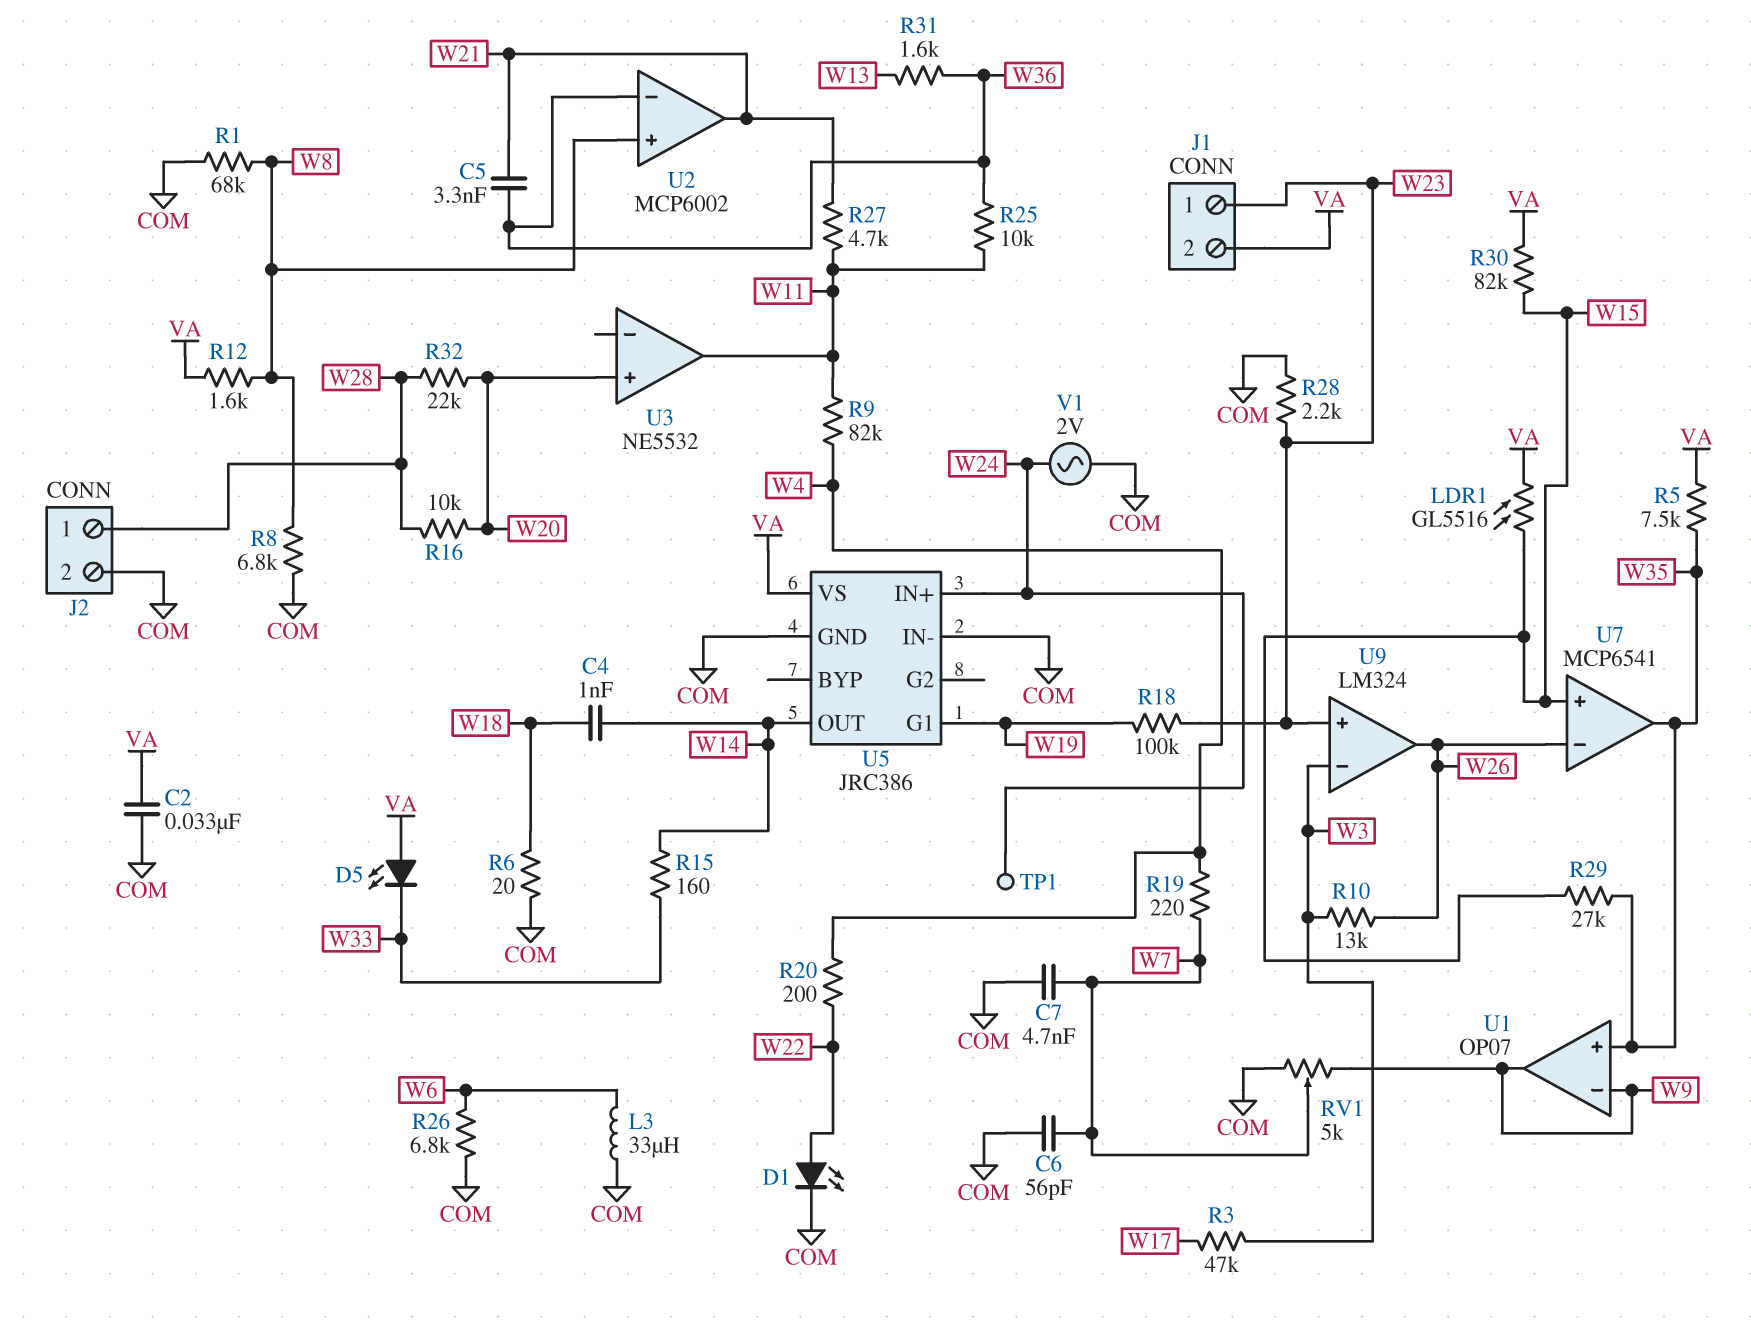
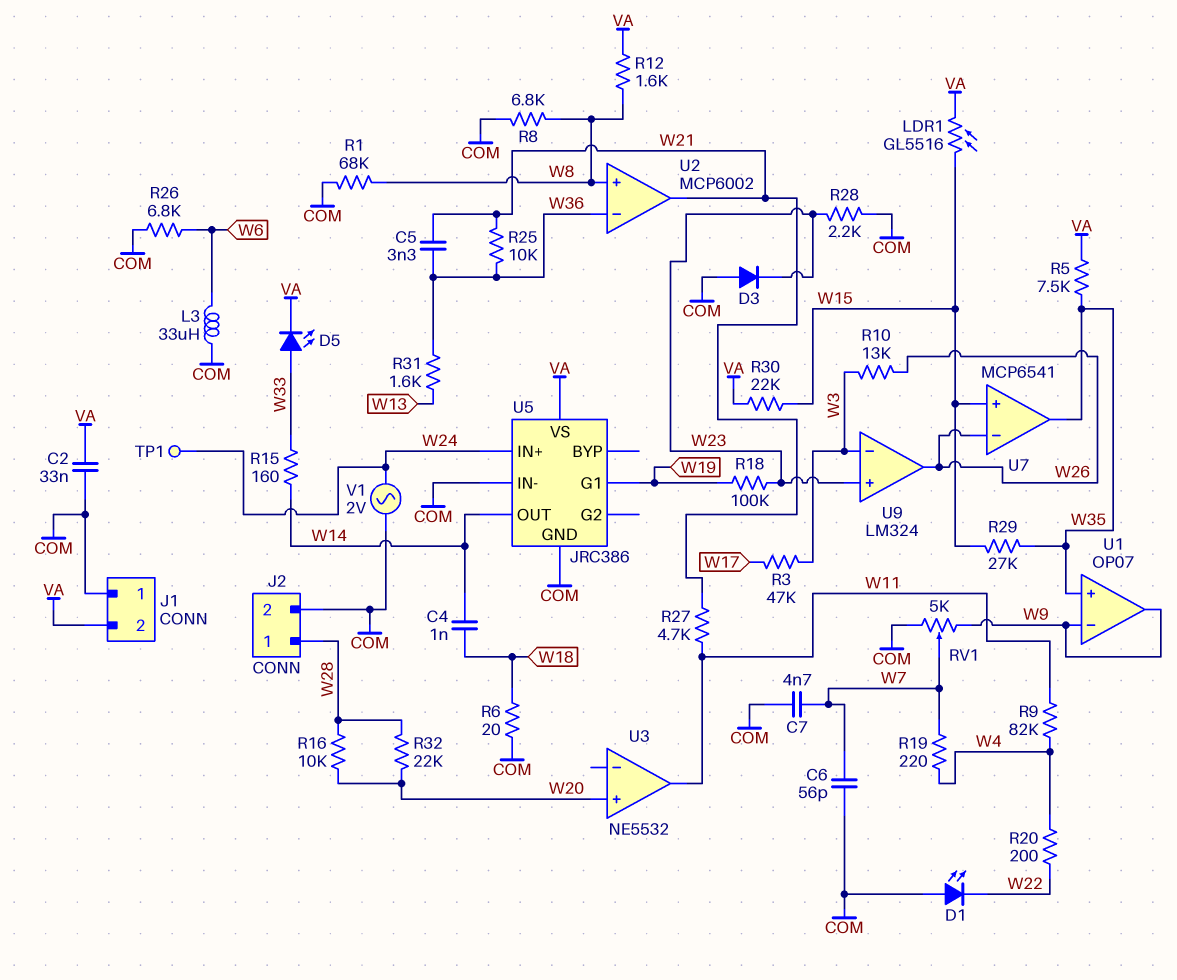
D1: LED (A W22, K COM) -> LED (A COM, K W22)
D3: none -> diode (A COM, K W23)
D5: LED (A VA, K W33) -> LED (A W33, K VA)
J1 pin 1: W23 -> COM
R25: 10k (W11, W36) -> 10k (W21, W36)
R30: 82k (VA, W15) -> 22k (VA, W15)

